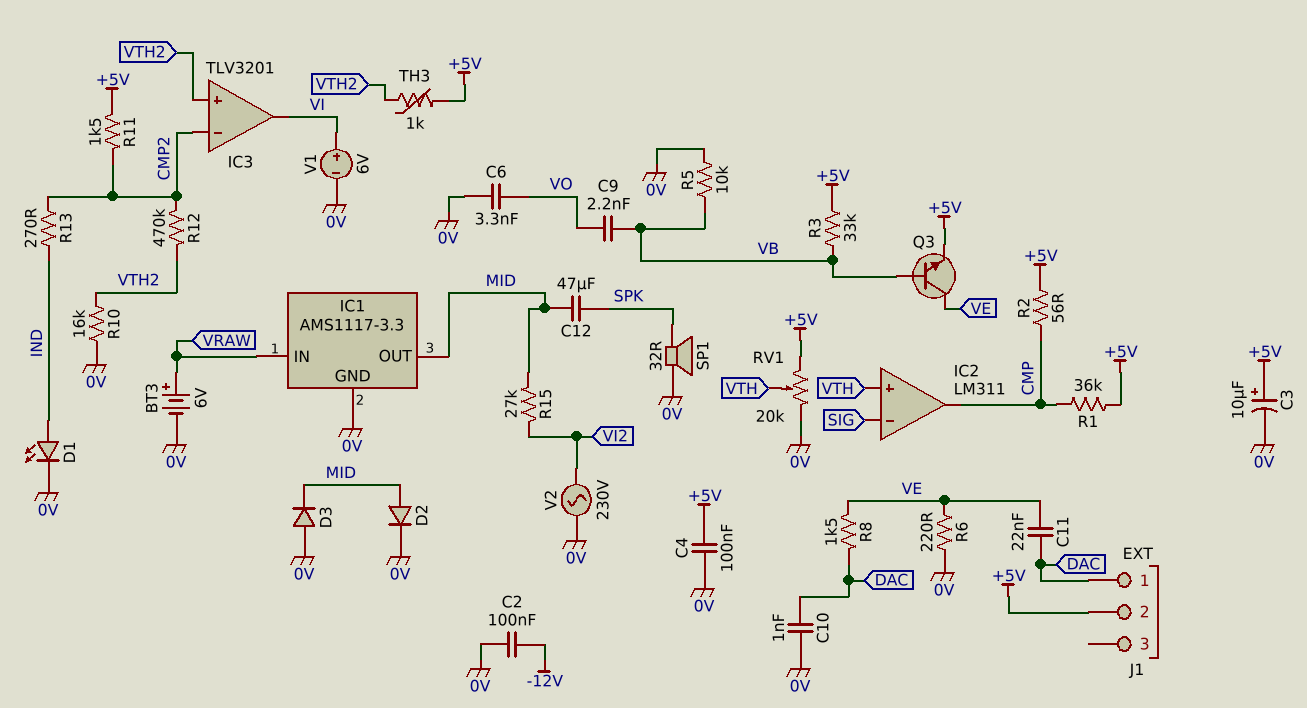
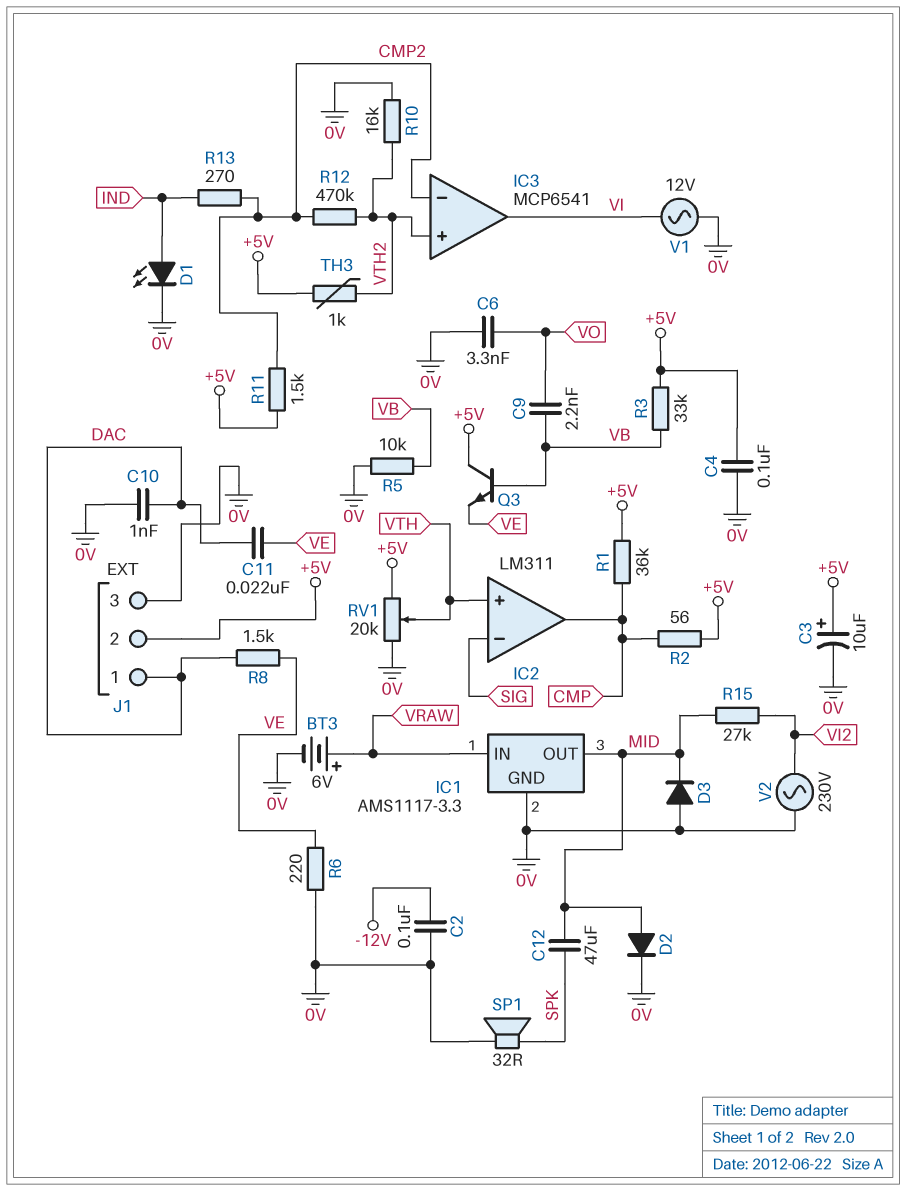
IC3: TLV3201 -> MCP6541
J1 pin 3: none -> 0V
Q3: NPN (B VB, C VE, E +5V) -> NPN (B VB, C +5V, E VE)
V1: 6V (plus VI, minus 0V) -> AC 12V (0V, VI)

